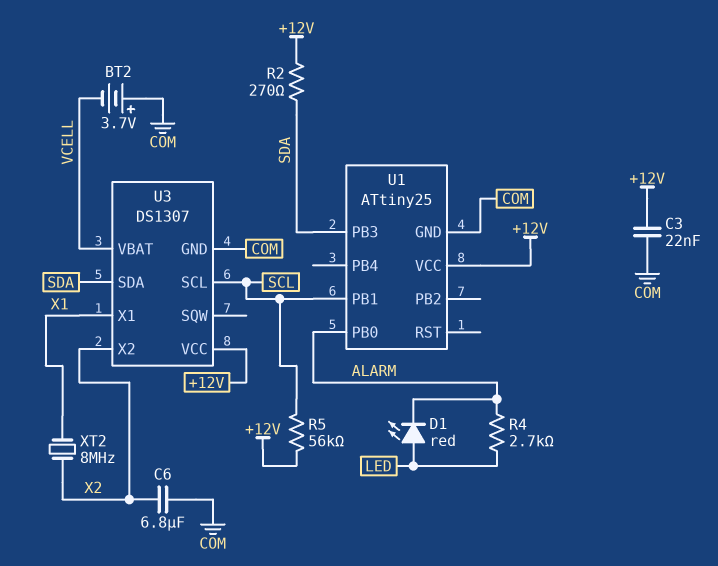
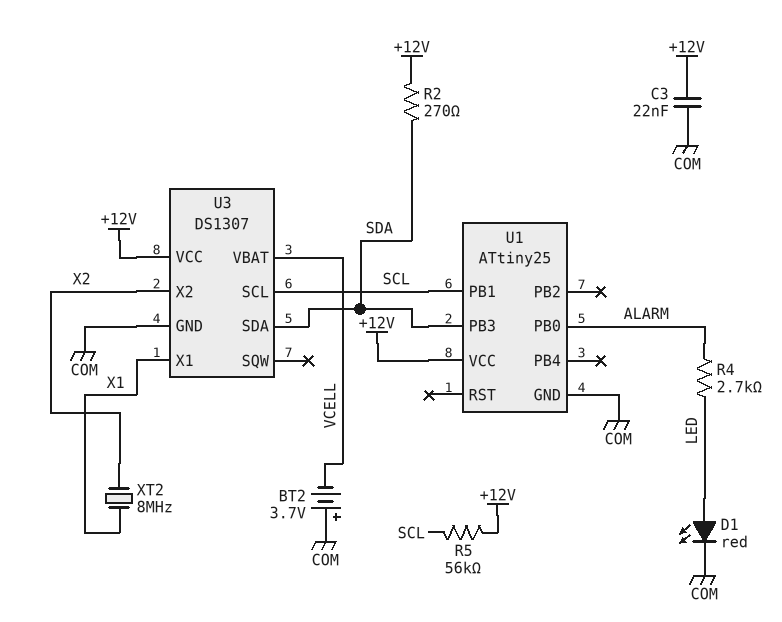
C6: 6.8uF (COM, X2) -> none
D1: LED red (A LED, K ALARM) -> LED red (A LED, K COM)

